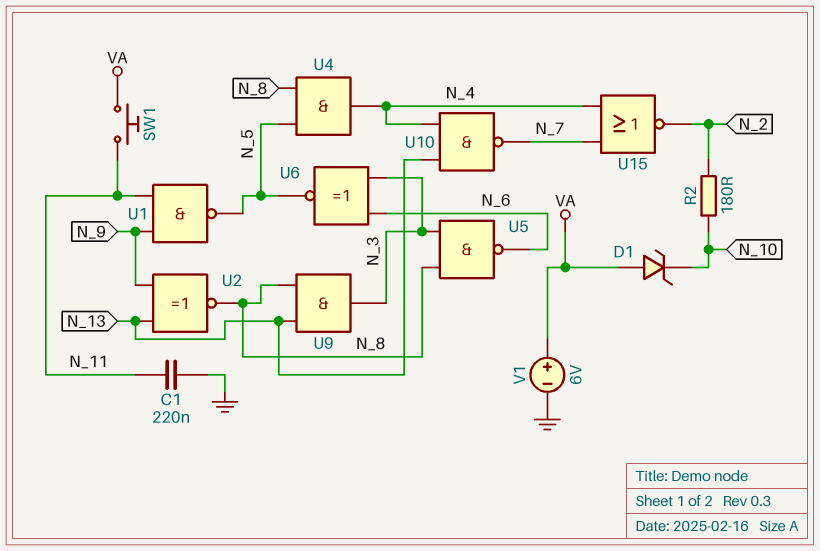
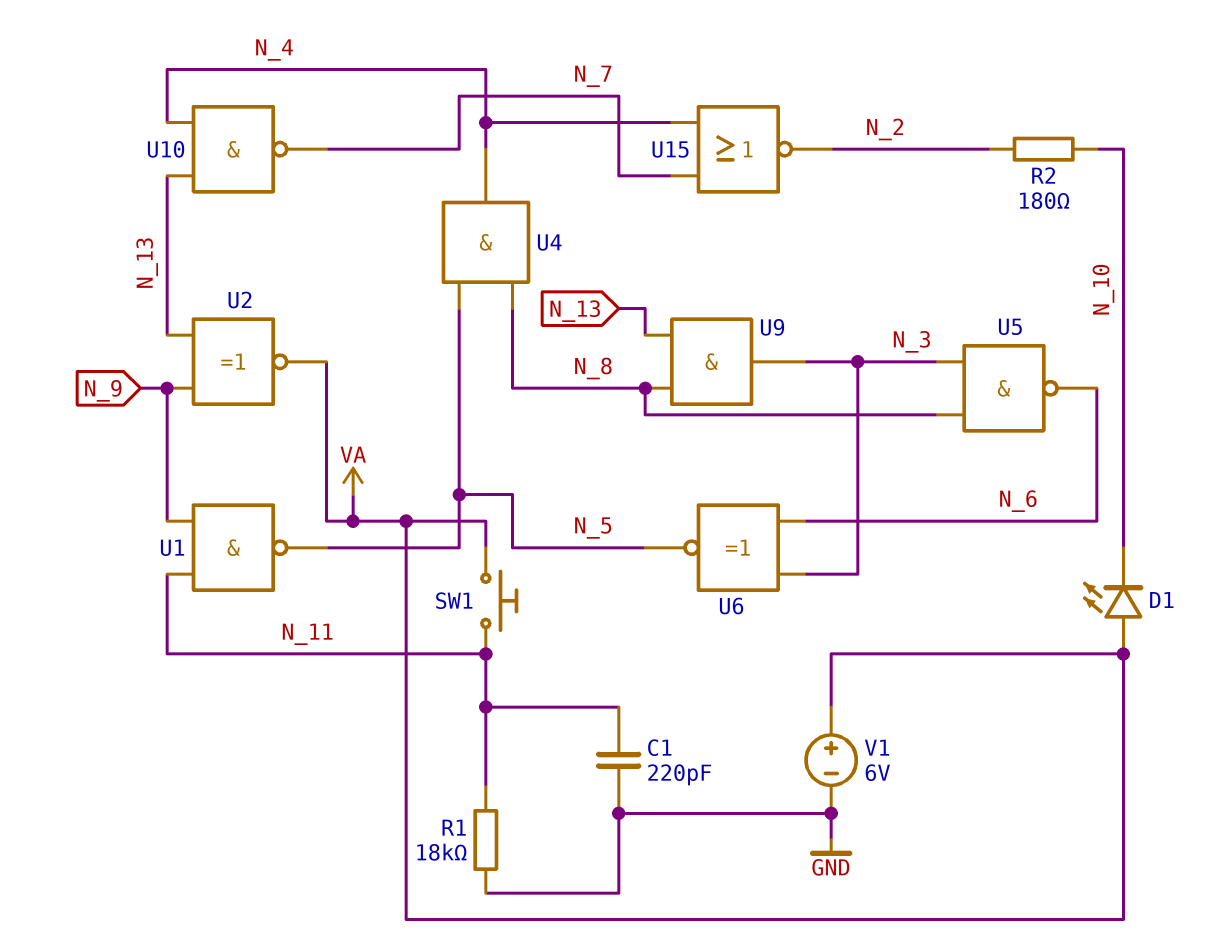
C1: 220nF (GND, N_11) -> 220pF (GND, N_11)
D1: zener (A VA, K N_10) -> LED (A VA, K N_10)
R1: none -> 18k (GND, N_11)
U2: XNOR (in N_9, in N_13, out N_8) -> XNOR (in N_9, in N_13, out VA)

